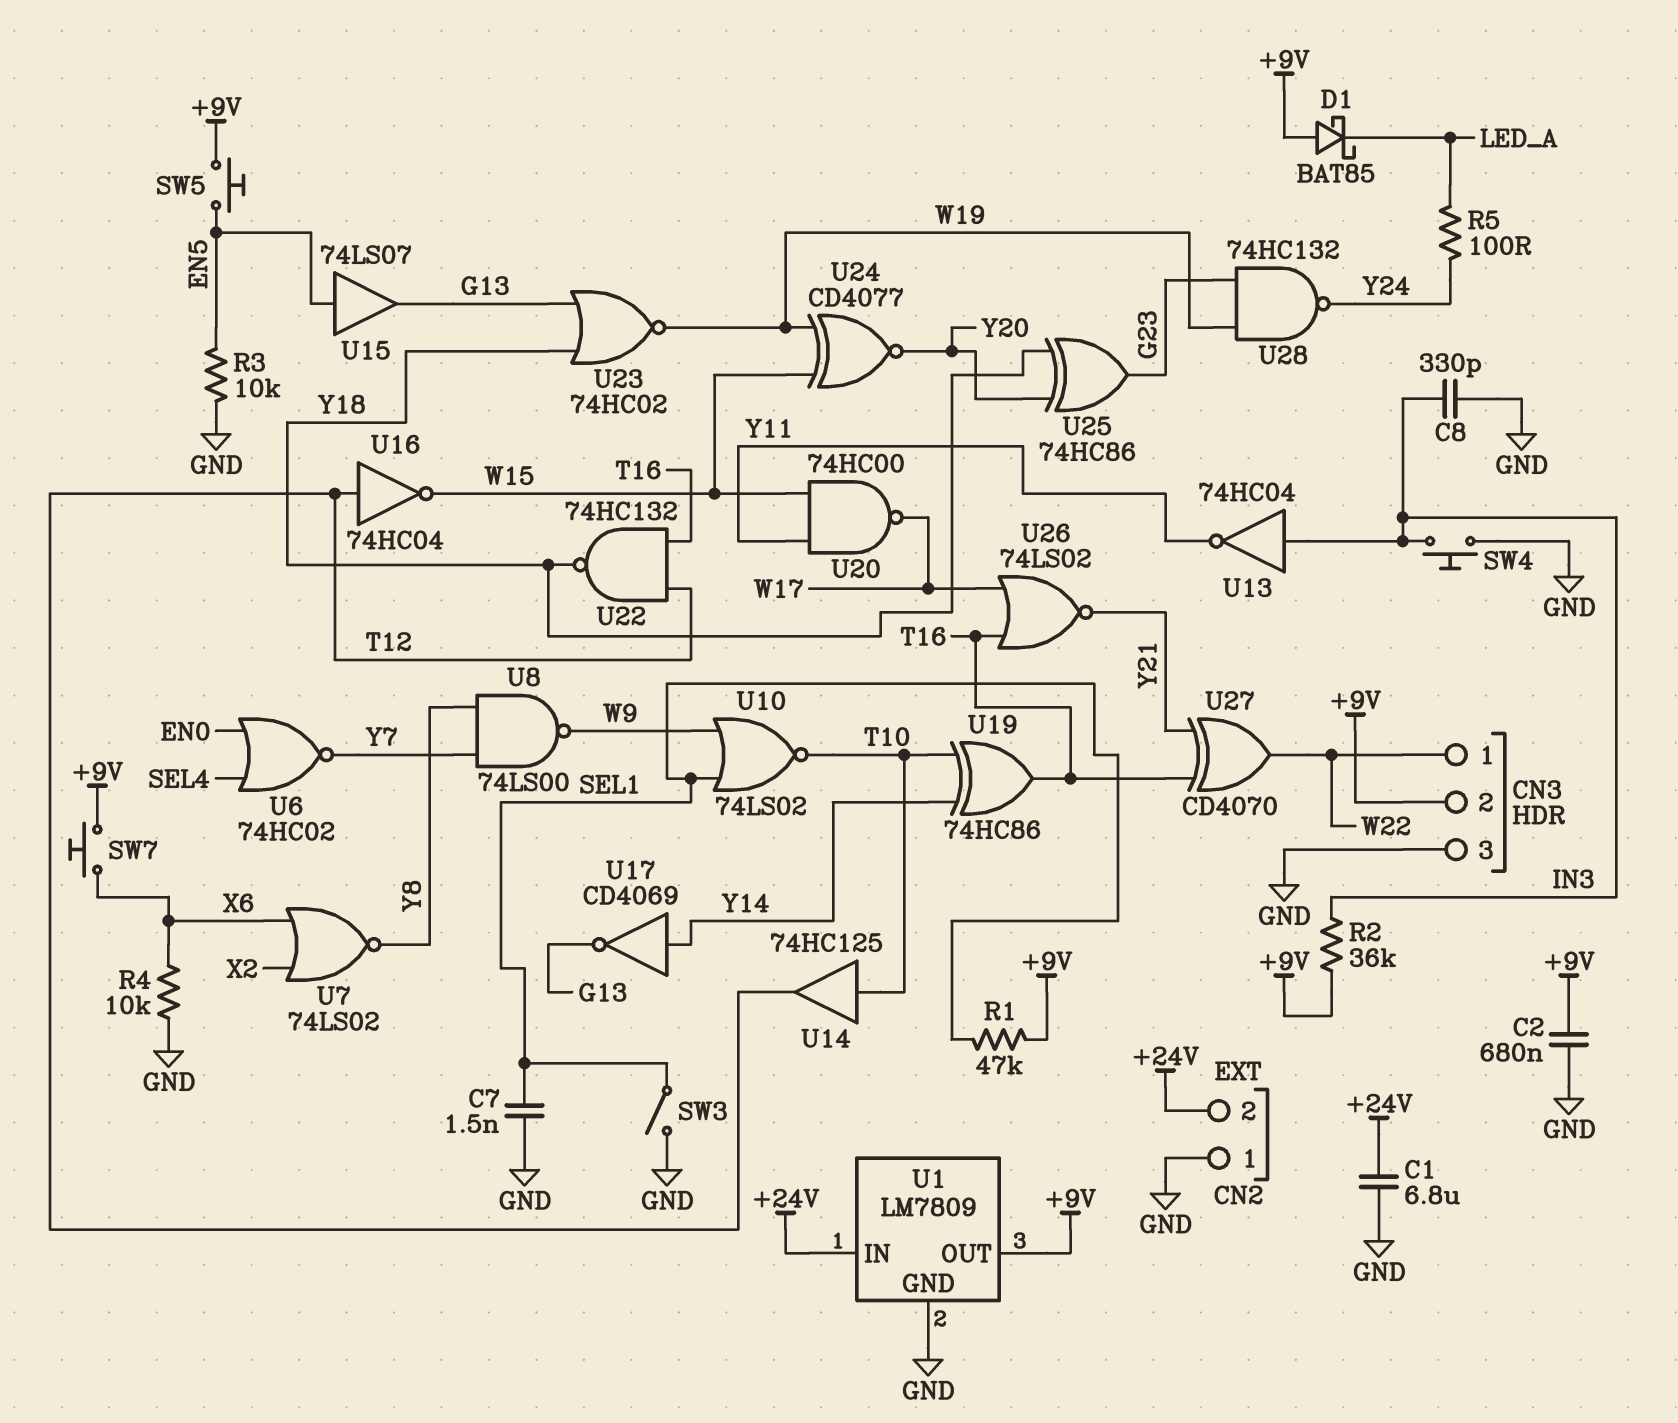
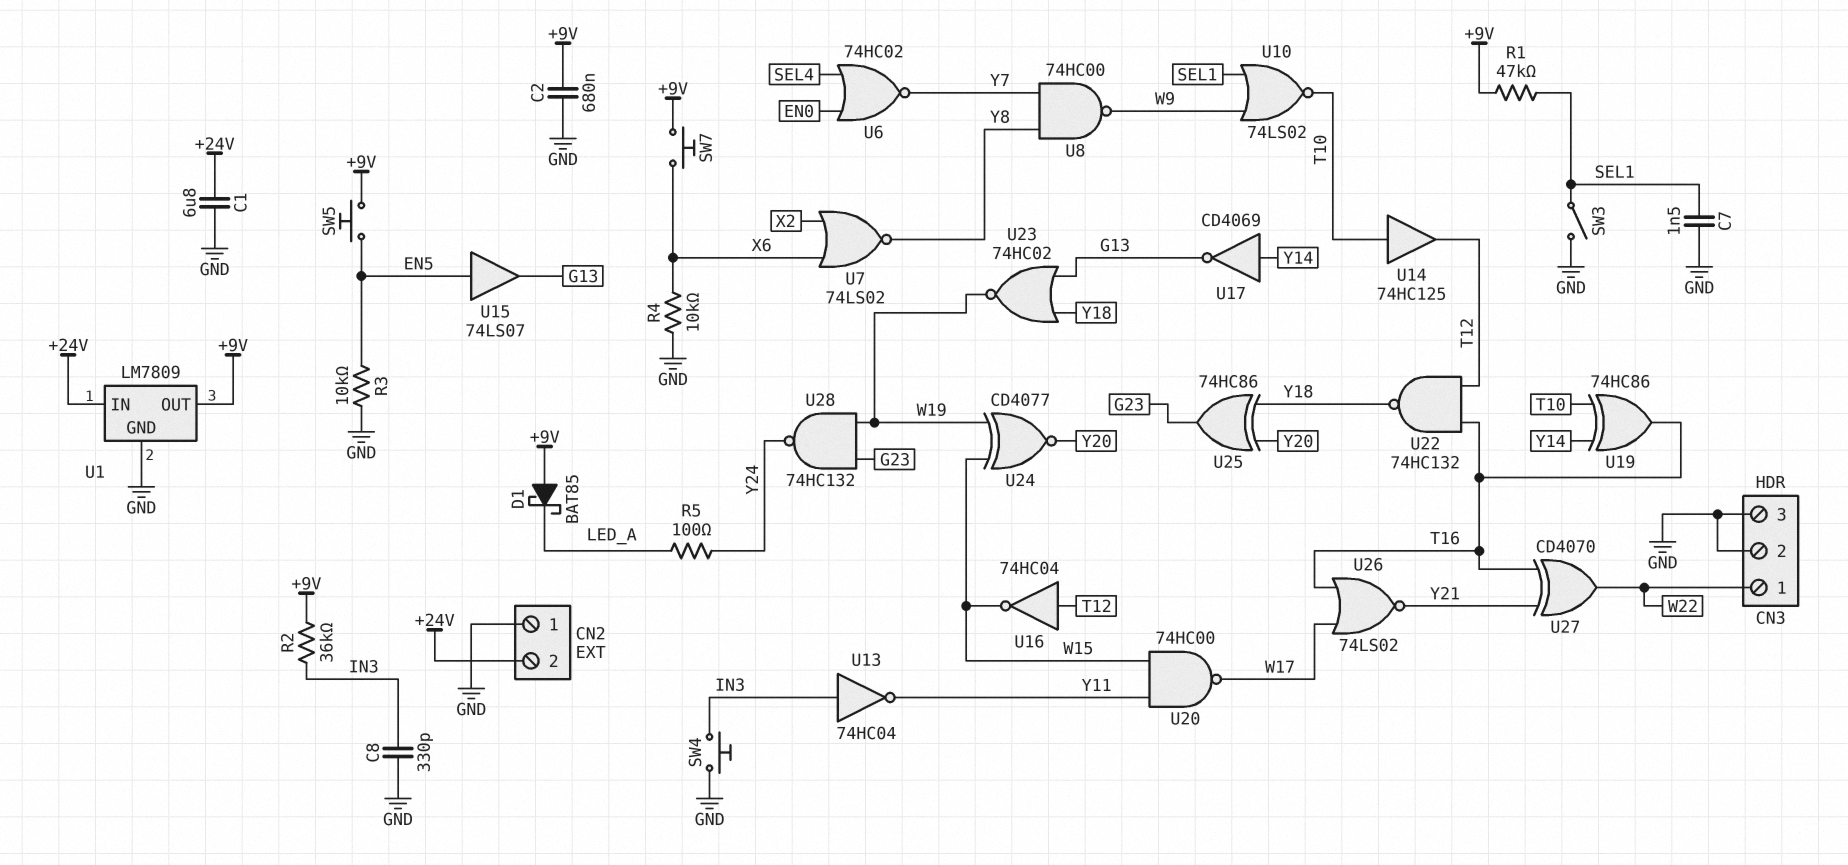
CN3 pin 2: +9V -> GND
U8: NAND 74LS00 (in Y7, in Y8, out W9) -> NAND 74HC00 (in Y7, in Y8, out W9)

